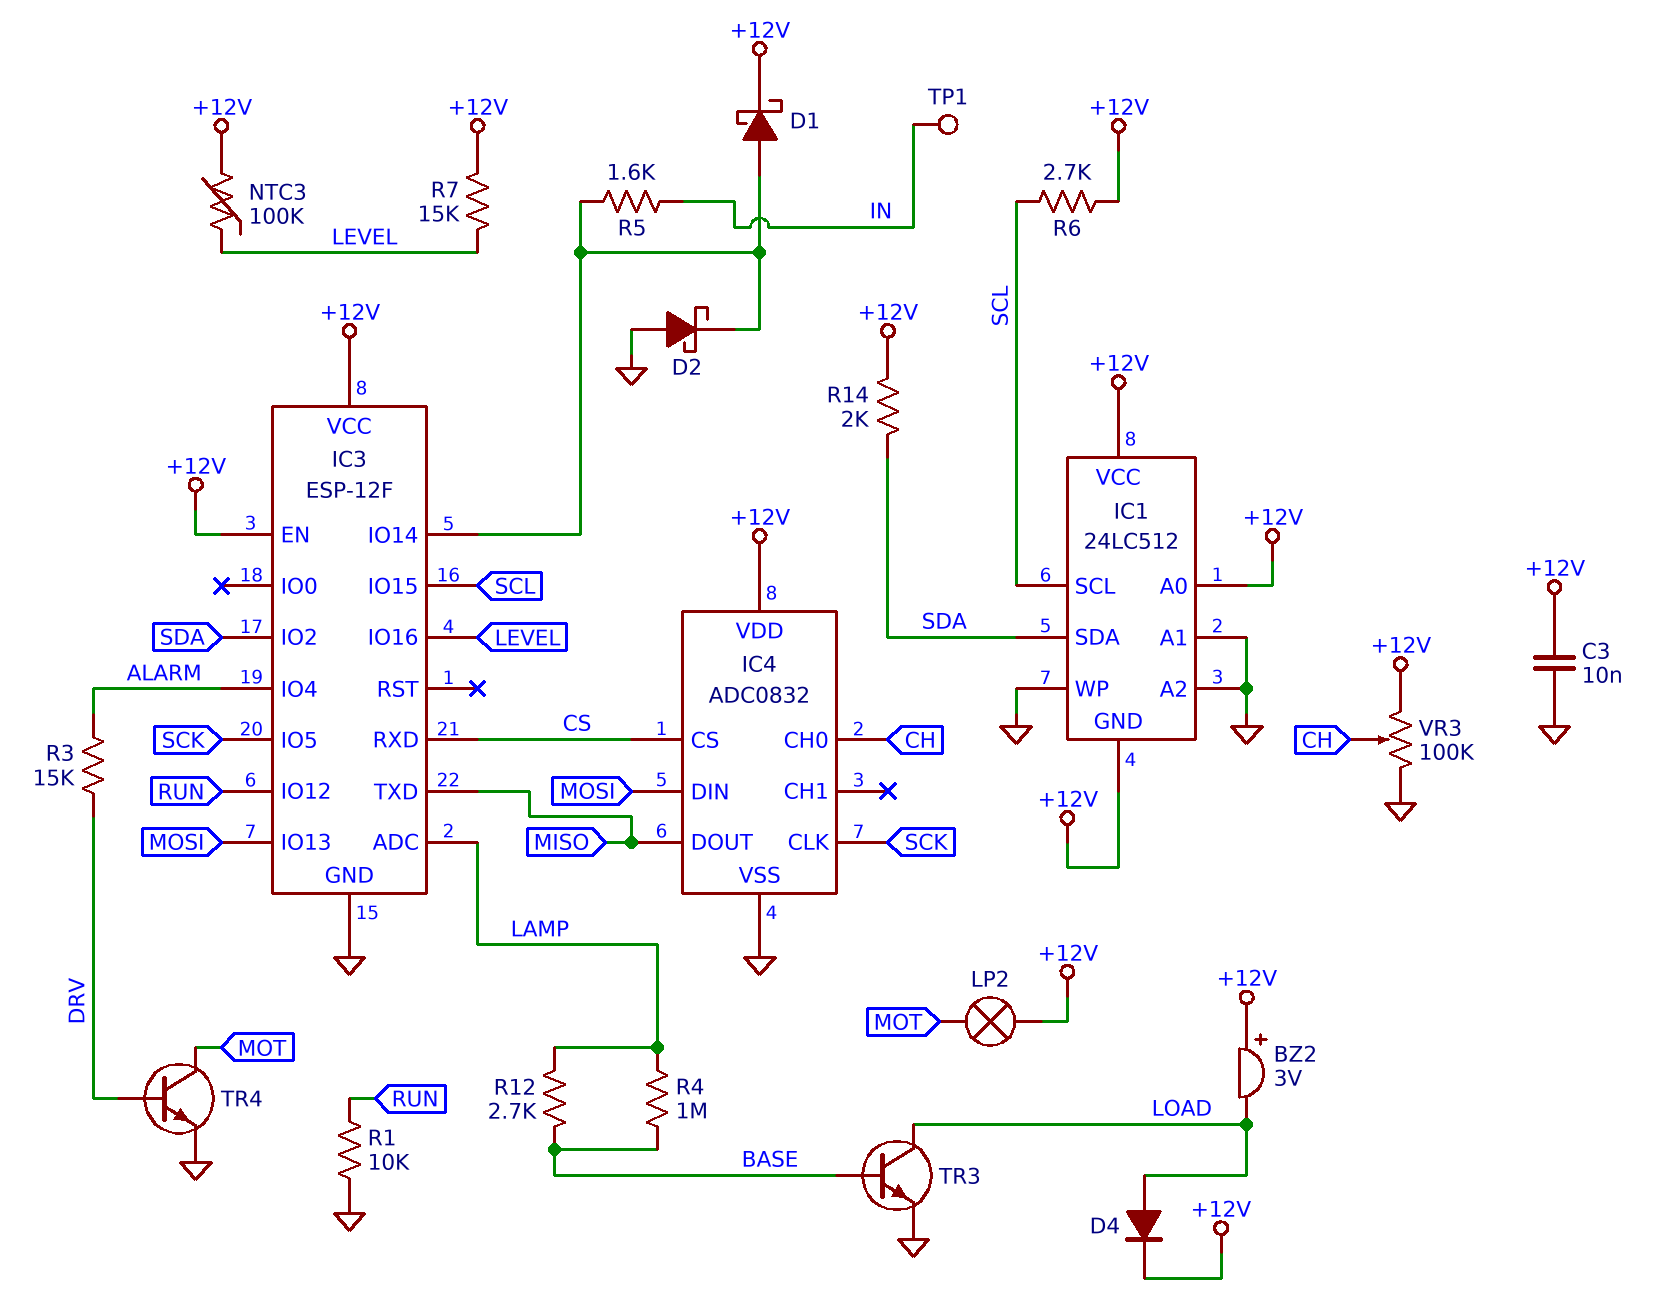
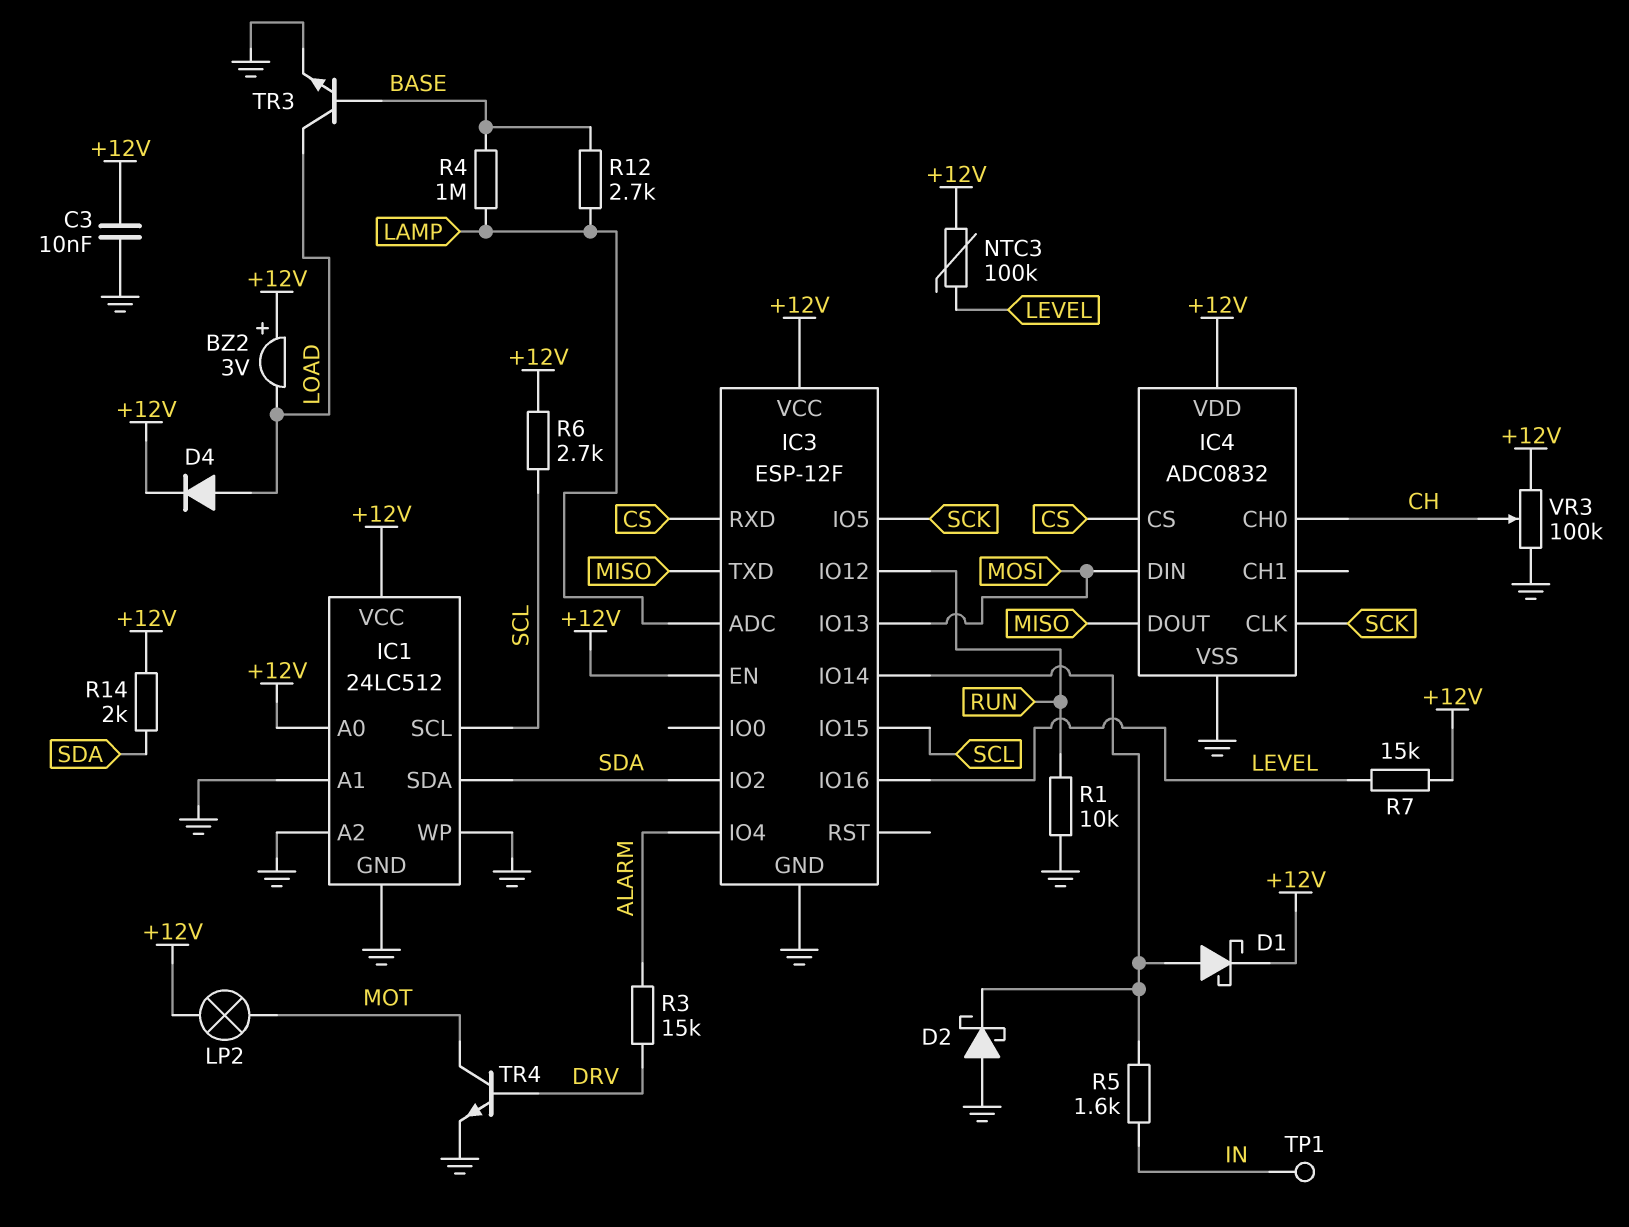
IC1 pin GND: +12V -> GND

